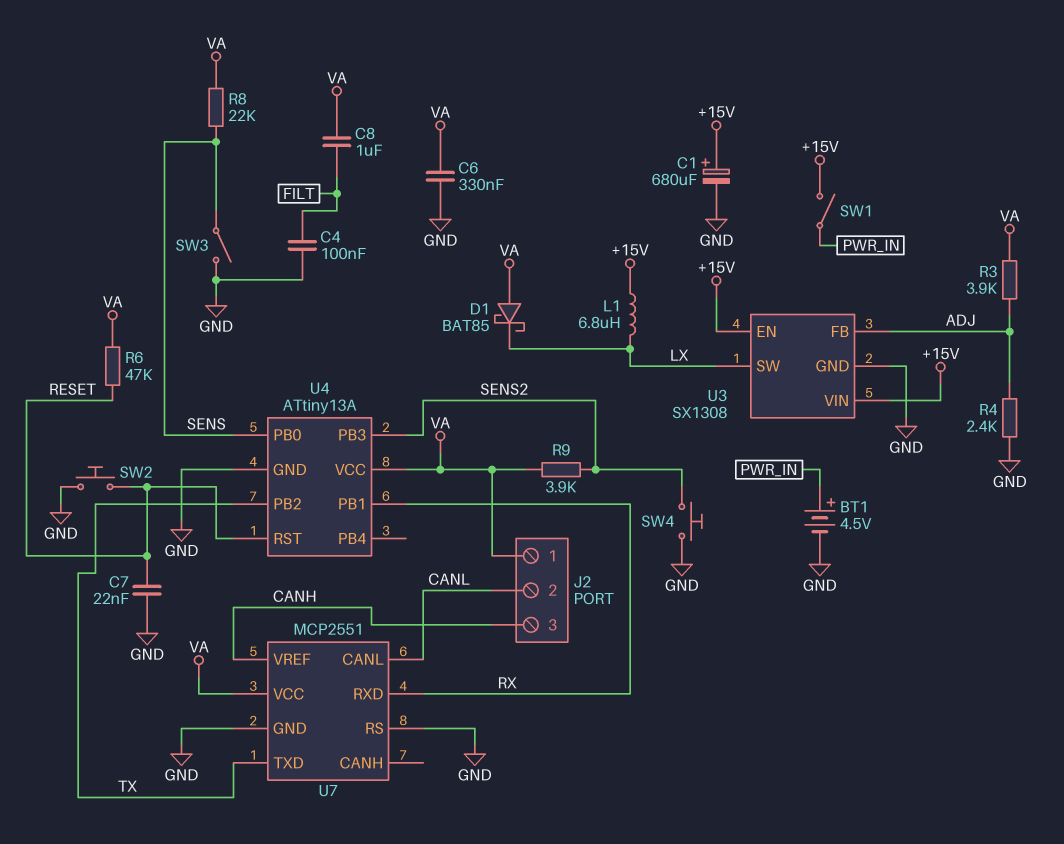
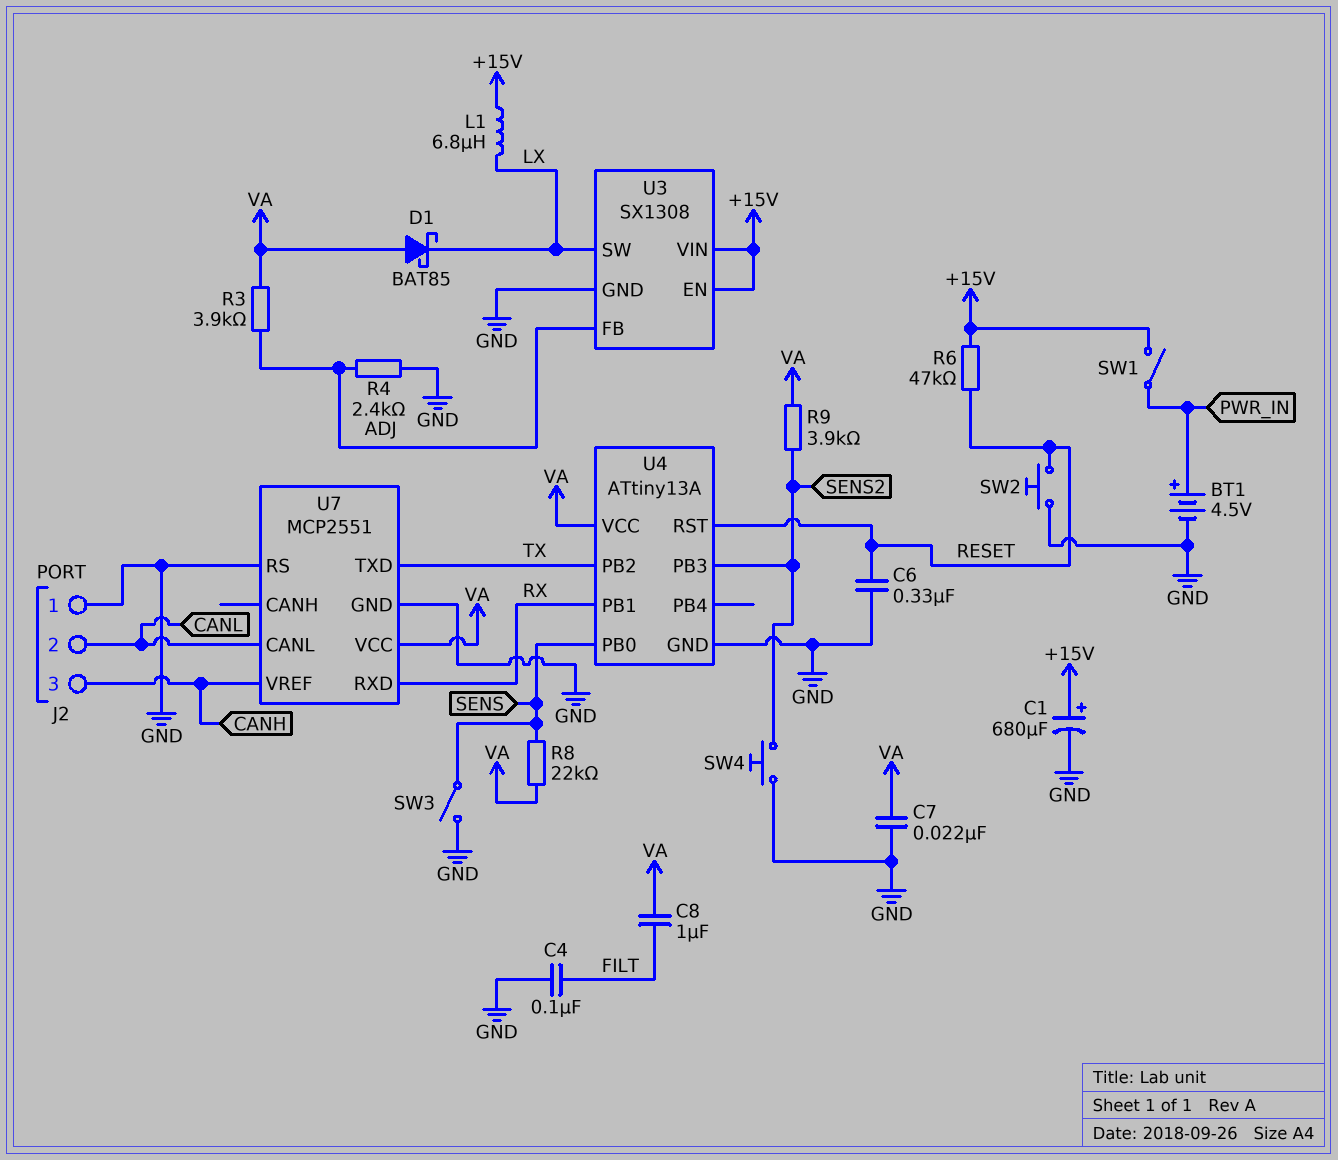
C6: 330nF (GND, VA) -> 330nF (GND, RESET)
C7: 22nF (GND, RESET) -> 22nF (GND, VA)
J2 pin 1: VA -> GND
R6: 47k (RESET, VA) -> 47k (+15V, RESET)

